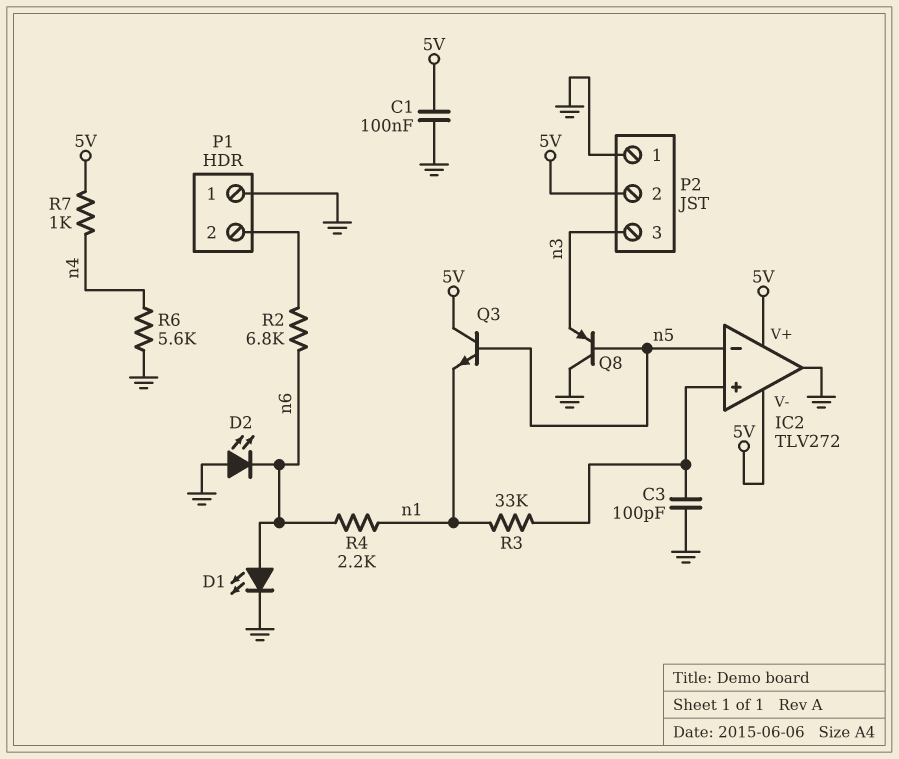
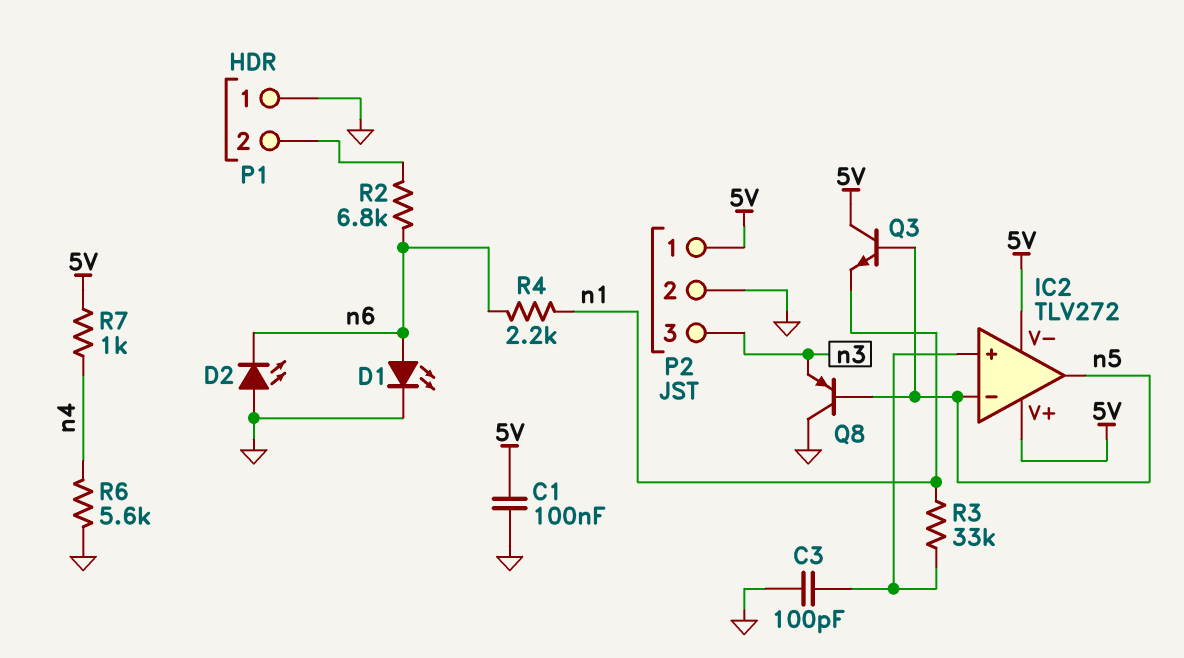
IC2 pin out: GND -> n5
P2 pin 1: GND -> 5V
P2 pin 2: 5V -> GND

